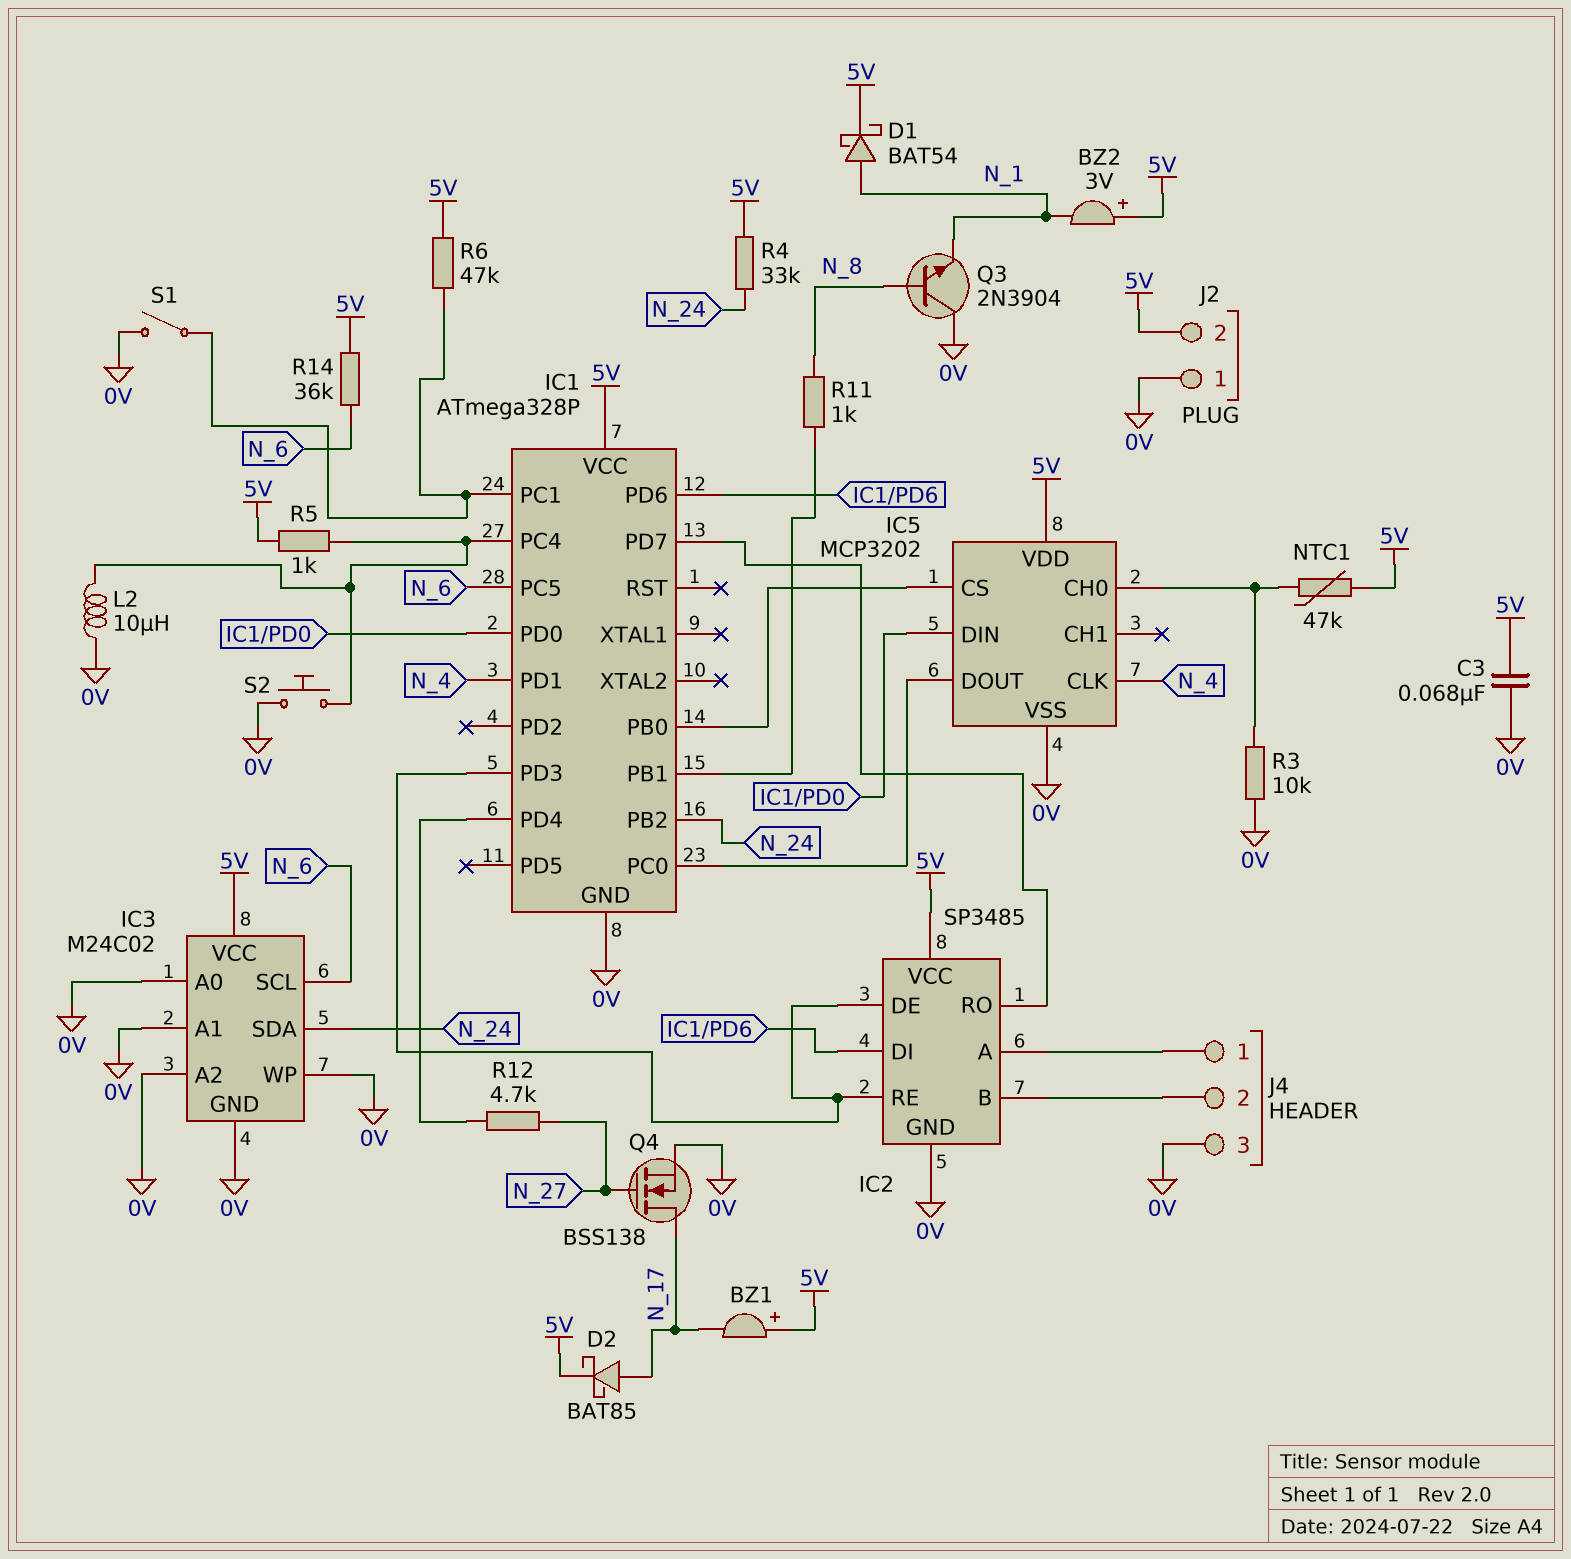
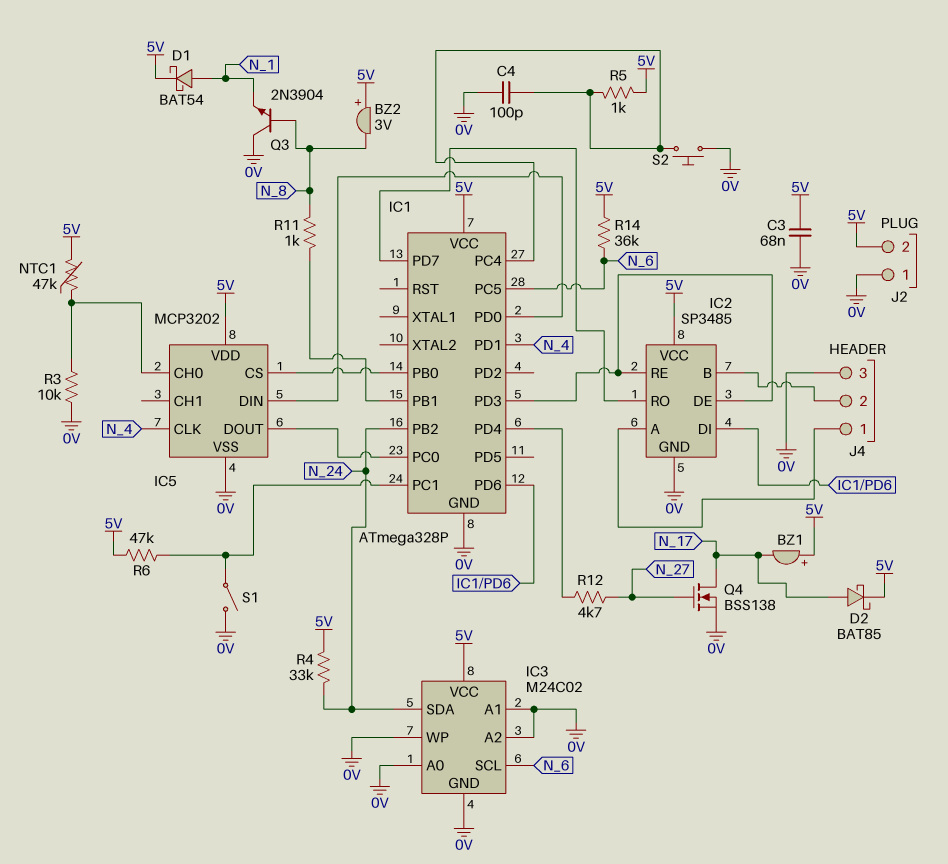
BZ2: buzzer 3V (plus 5V, minus N_1) -> buzzer 3V (plus 5V, minus N_8)
C4: none -> 100pF (0V, IC1/PC4)
L2: 10uH (0V, IC1/PC4) -> none

